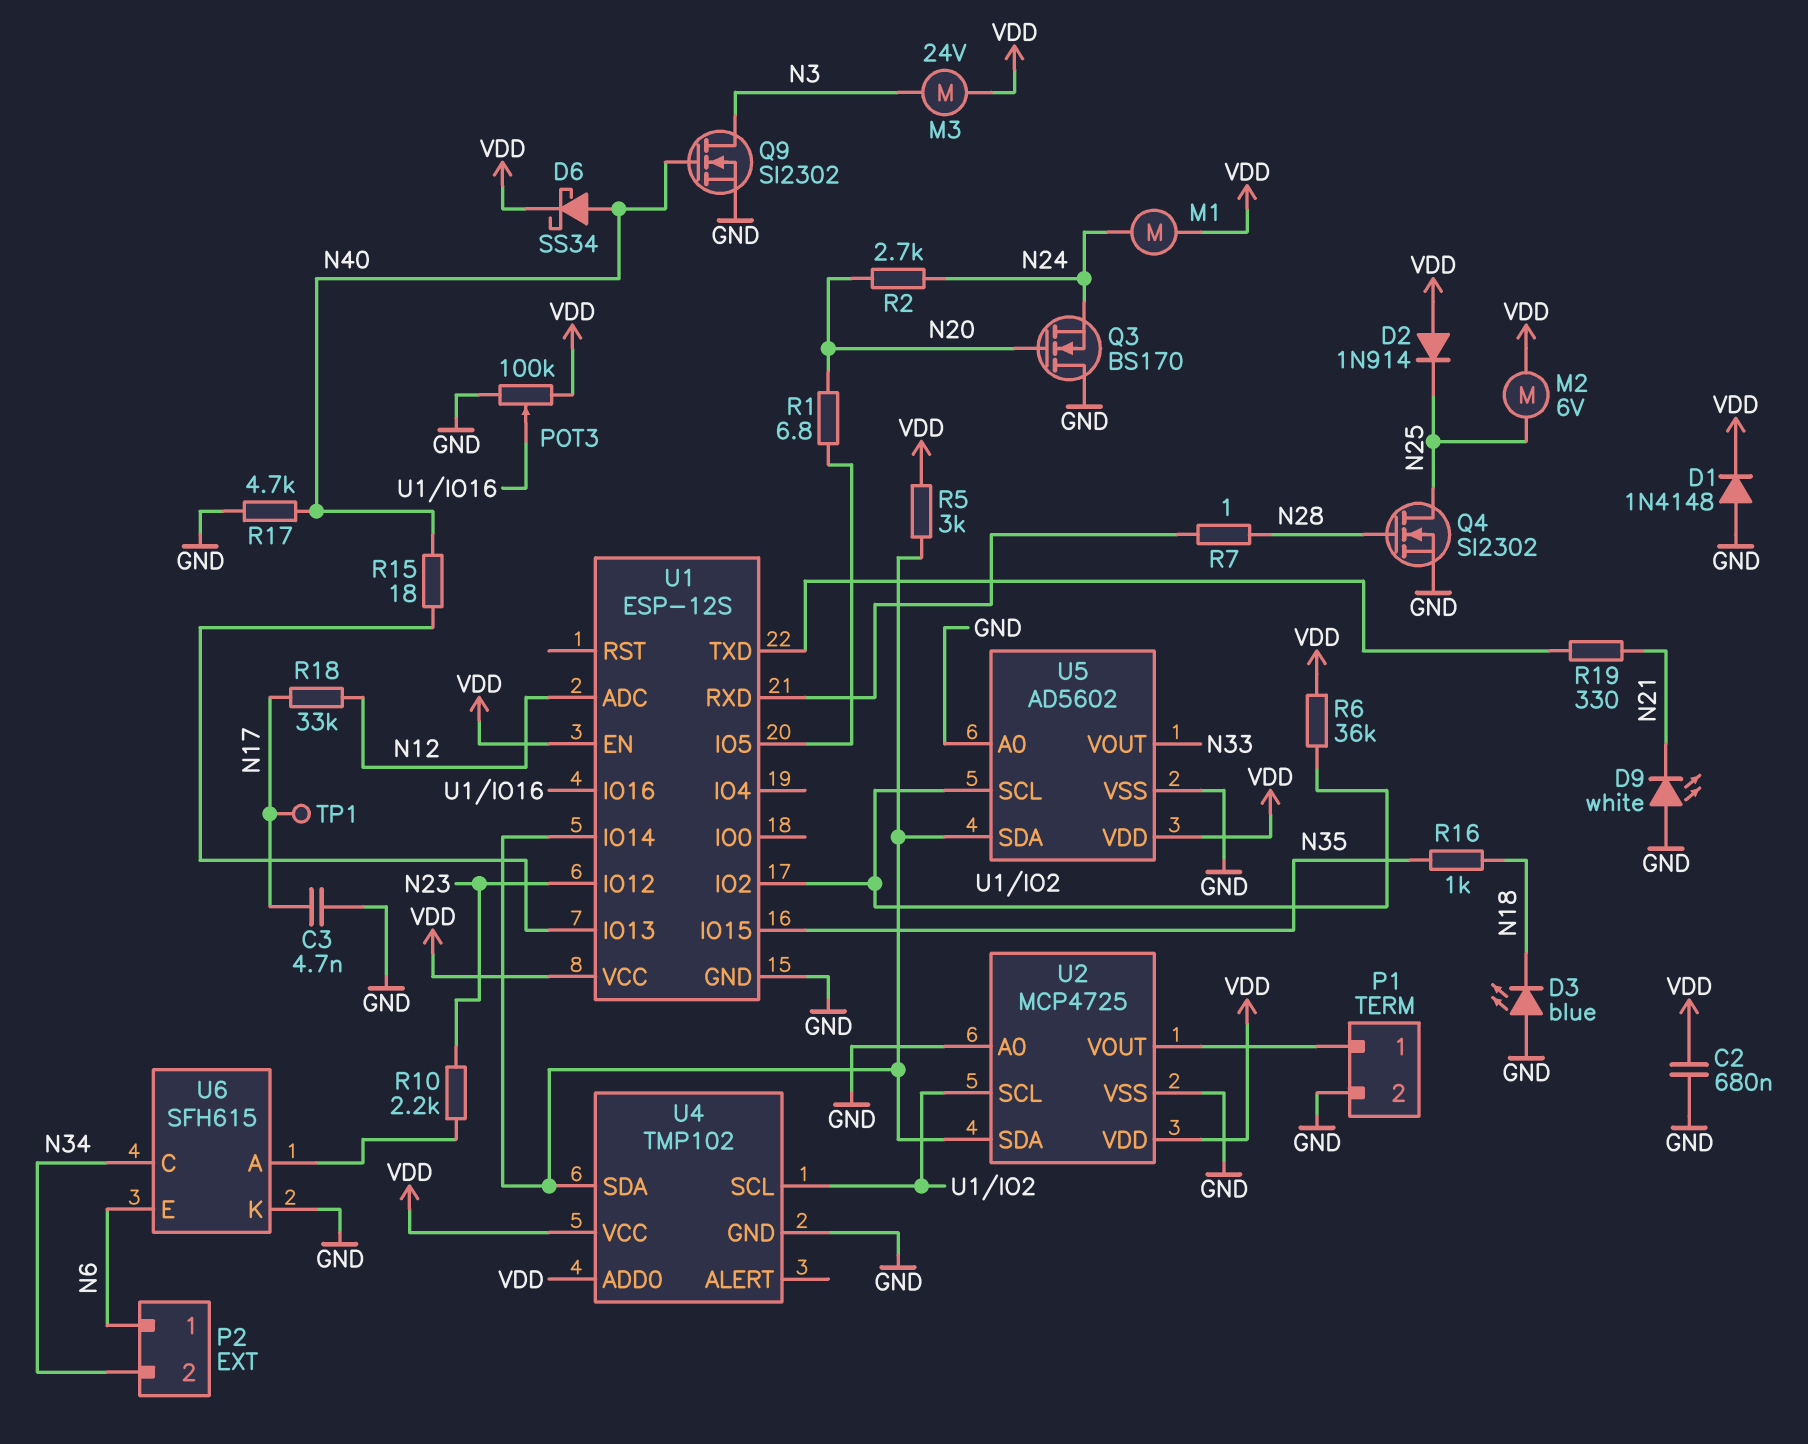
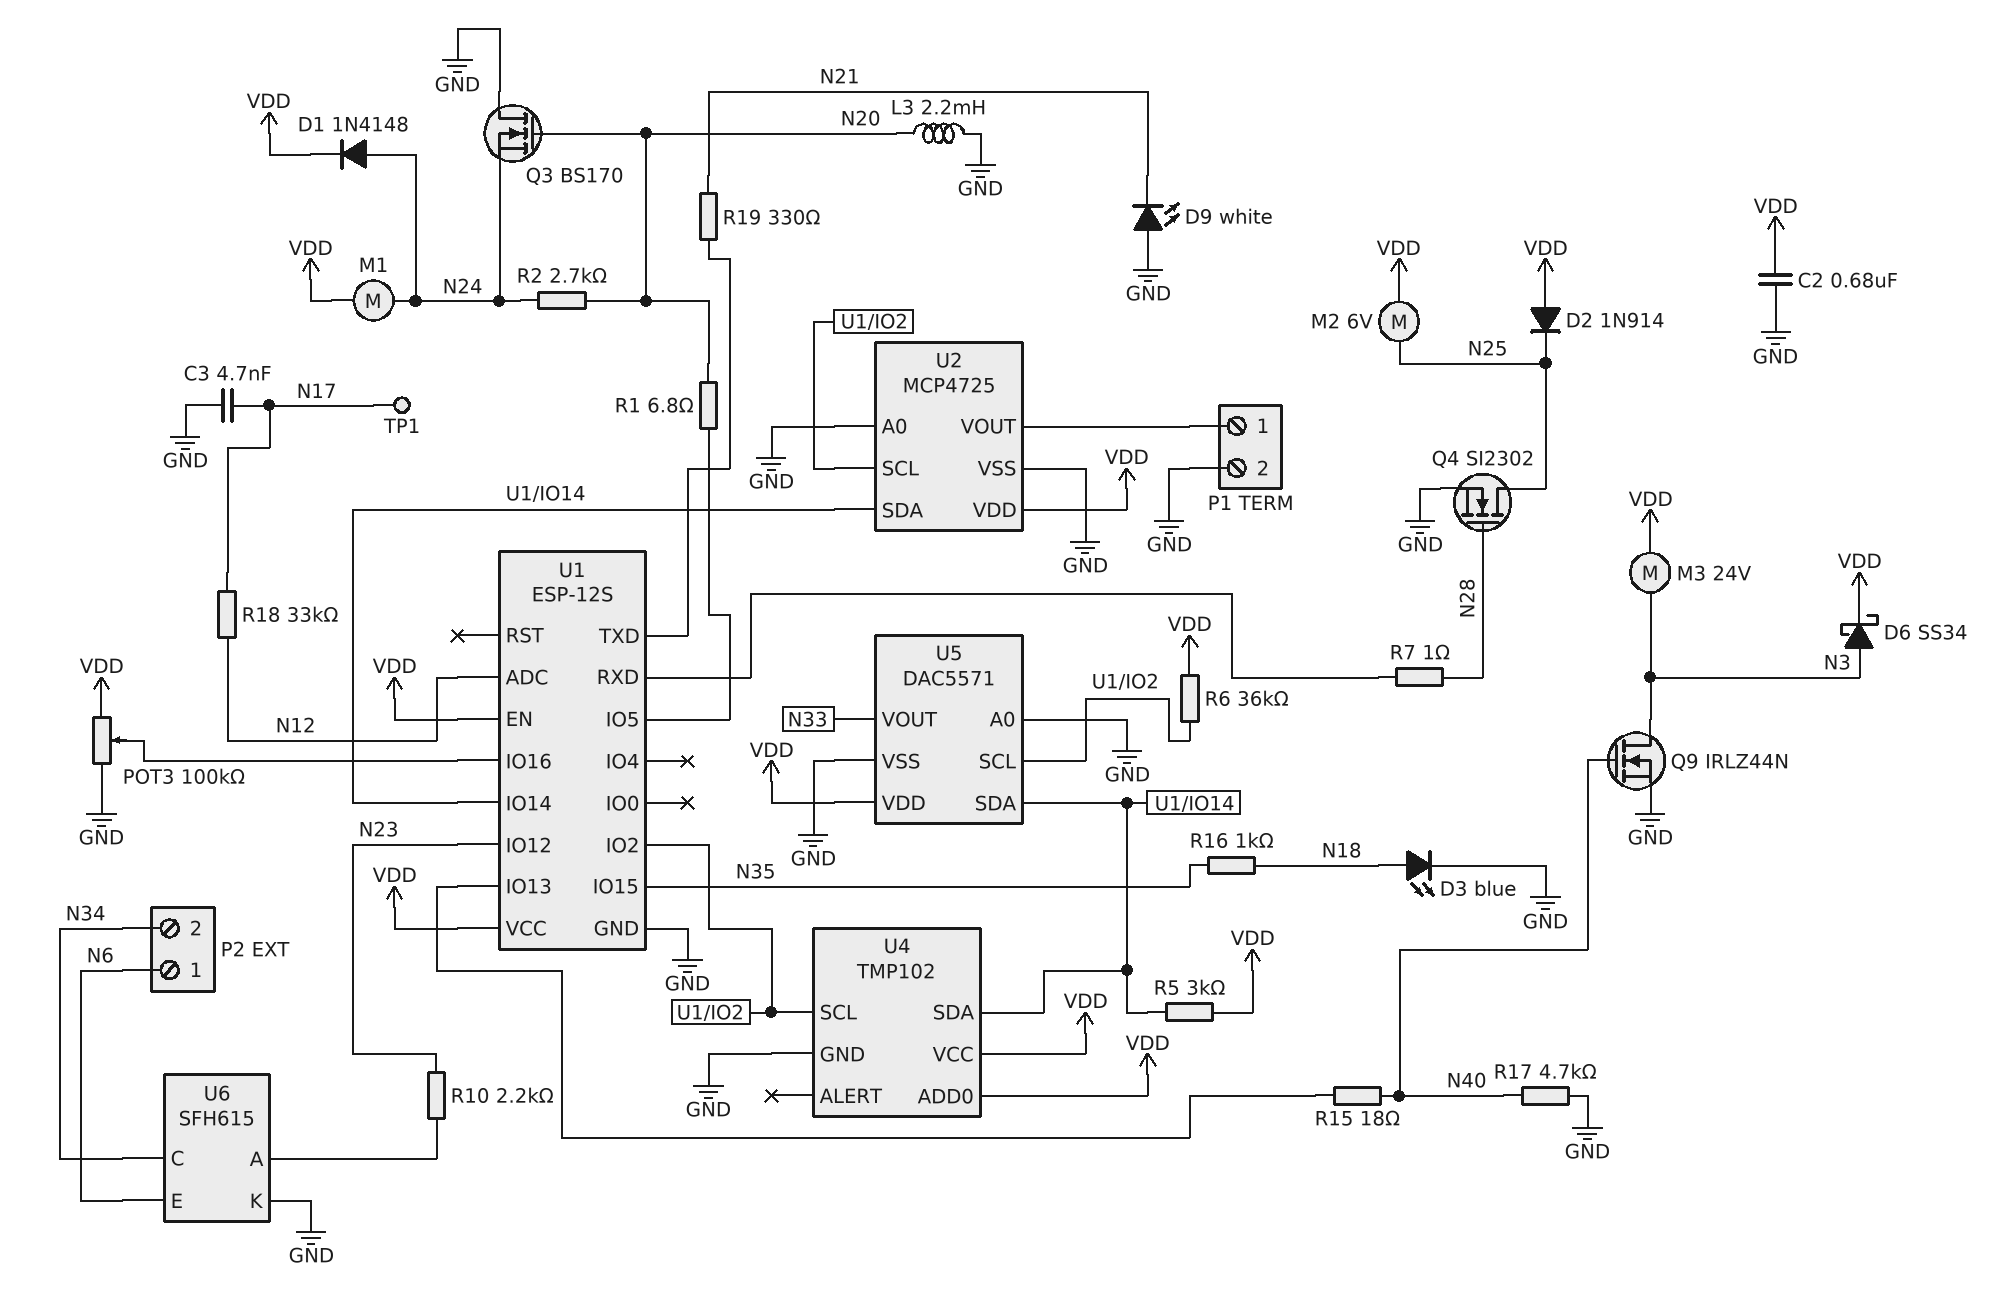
D1: diode 1N4148 (A GND, K VDD) -> diode 1N4148 (A N24, K VDD)
D3: LED blue (A GND, K N18) -> LED blue (A N18, K GND)
D6: schottky SS34 (A N40, K VDD) -> schottky SS34 (A N3, K VDD)
L3: none -> 2.2mH (GND, N20)
Q9: NMOS SI2302 (G N40, D N3, S GND) -> NMOS IRLZ44N (G N40, D N3, S GND)
U5: AD5602 -> DAC5571

